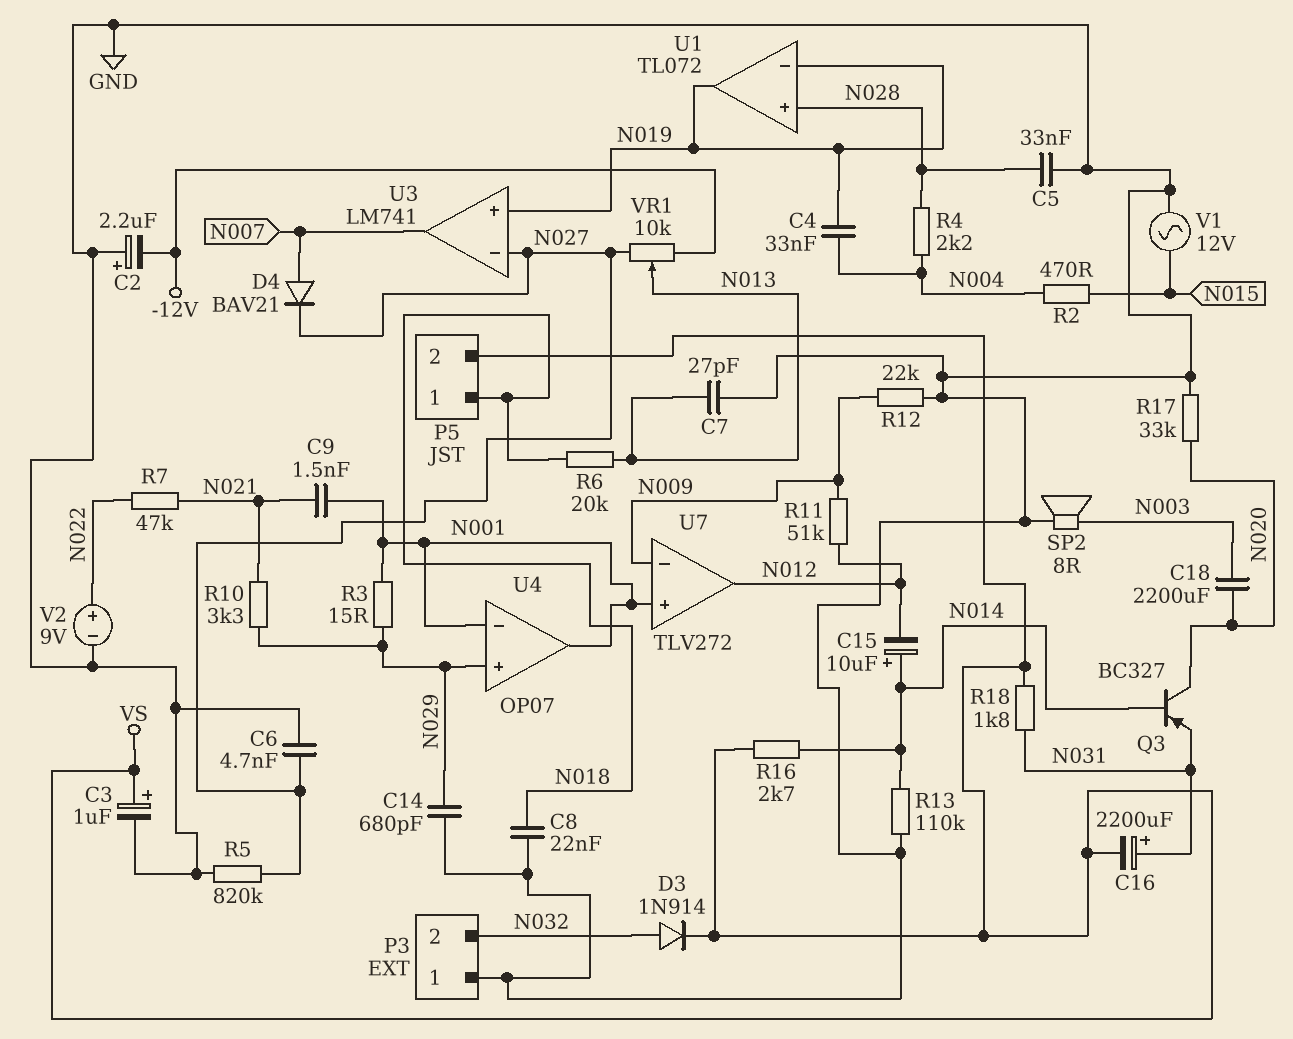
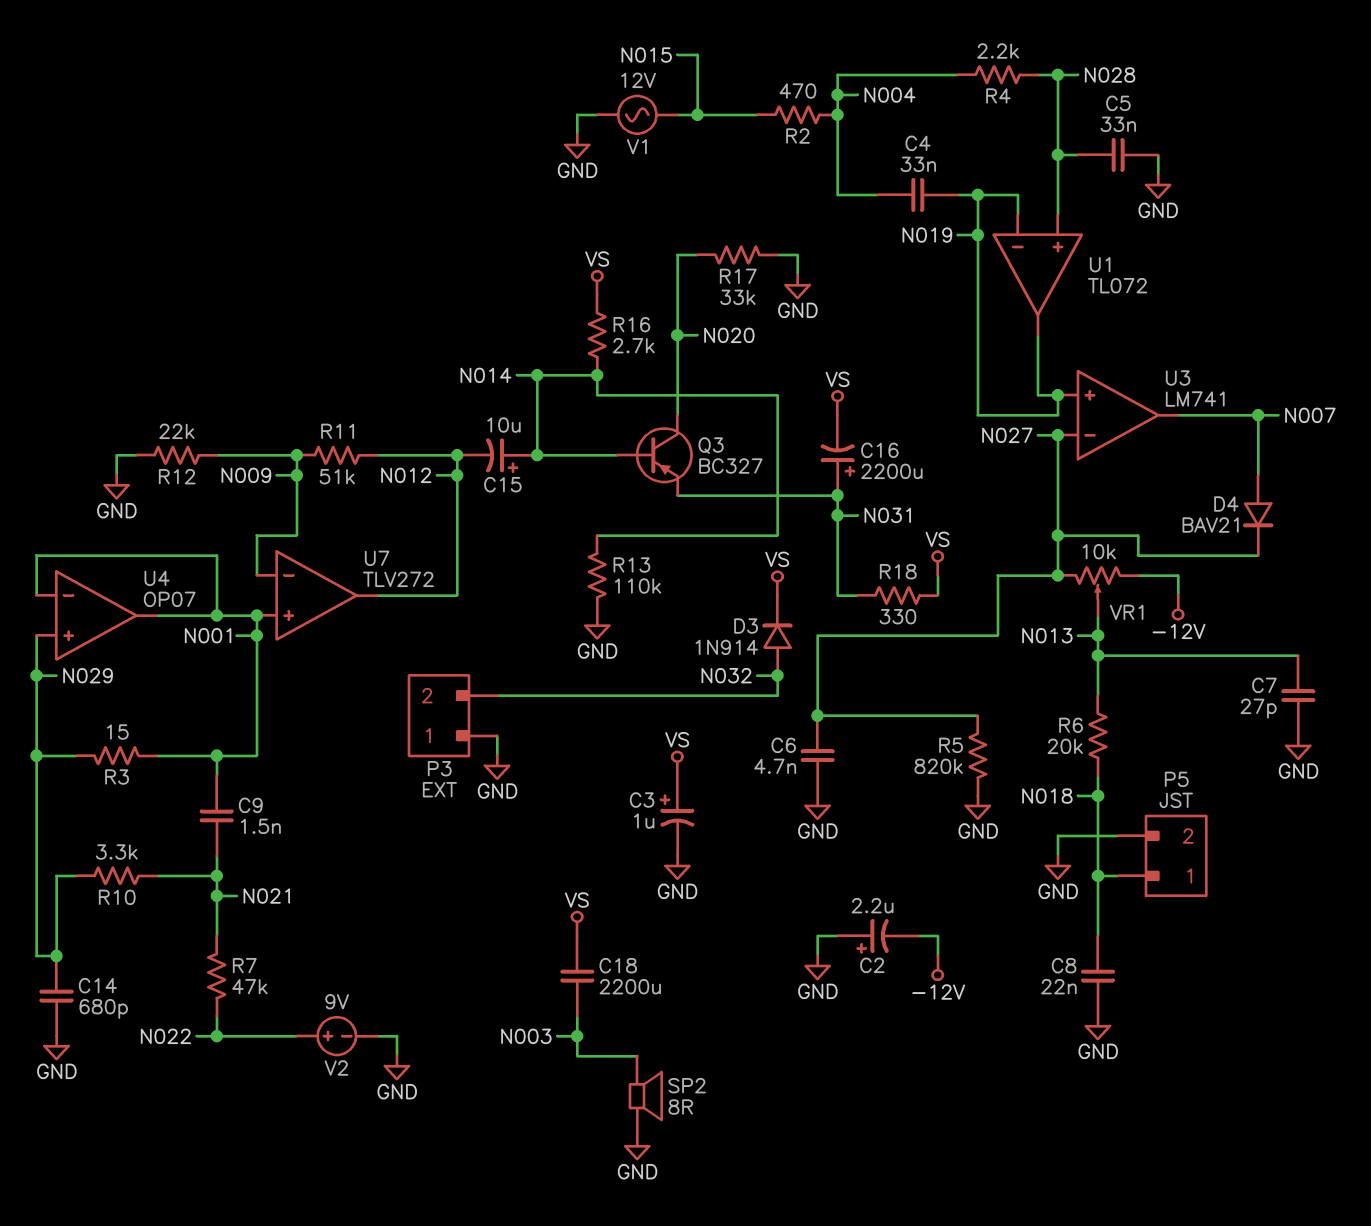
C18: 2200uF (N003, N020) -> 2200uF (N003, VS)
P5 pin 2: VS -> GND
R18: 1.8k (N031, VS) -> 330 (N031, VS)

